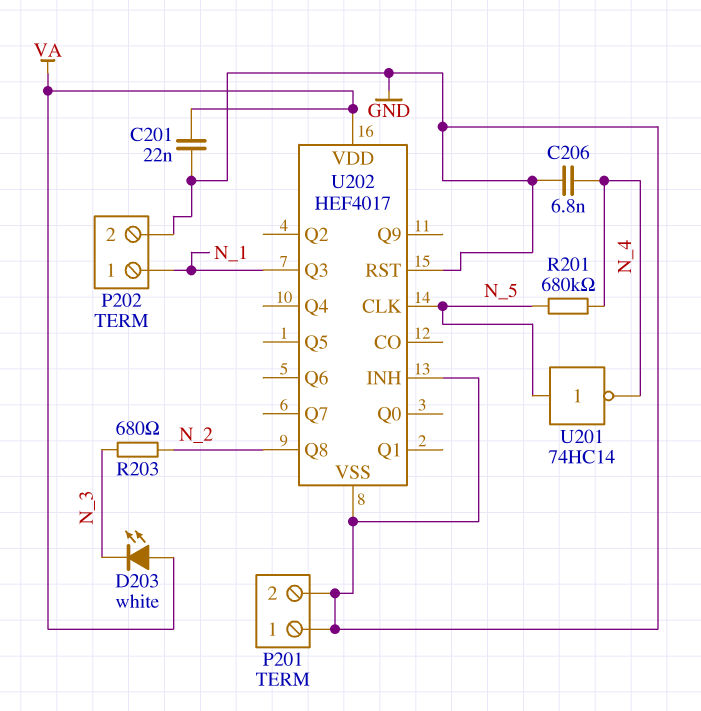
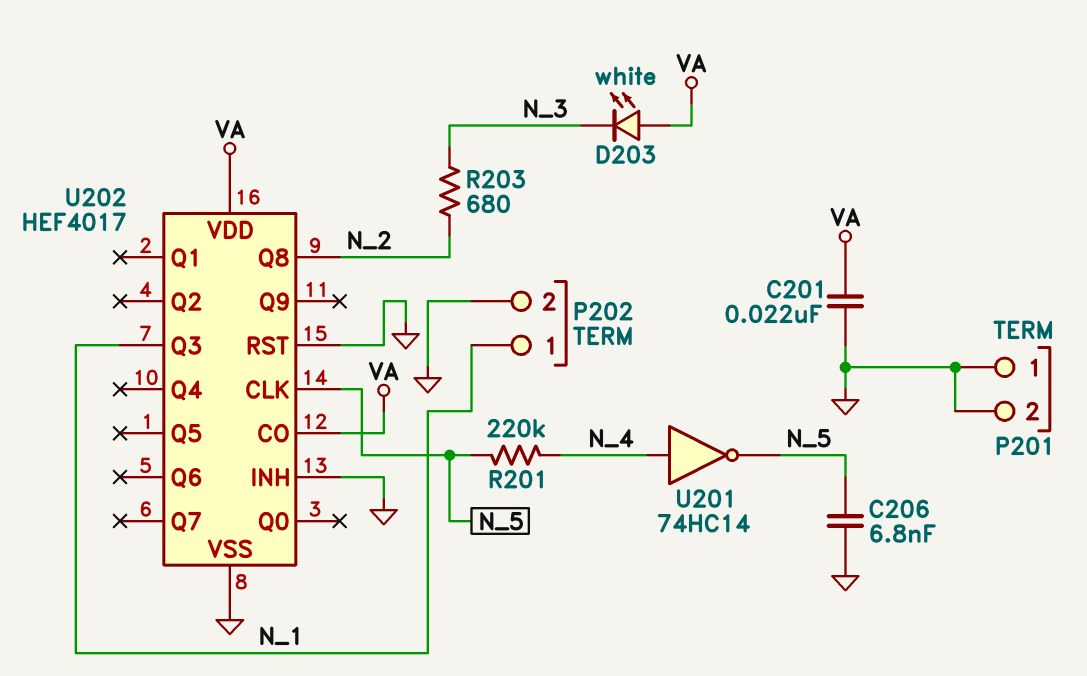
C206: 6.8nF (GND, N_4) -> 6.8nF (GND, N_5)
R201: 680k (N_4, N_5) -> 220k (N_4, N_5)
U201: NOT 74HC14 (in N_5, out N_4) -> NOT 74HC14 (in N_4, out N_5)
U202 pin CO: none -> VA

